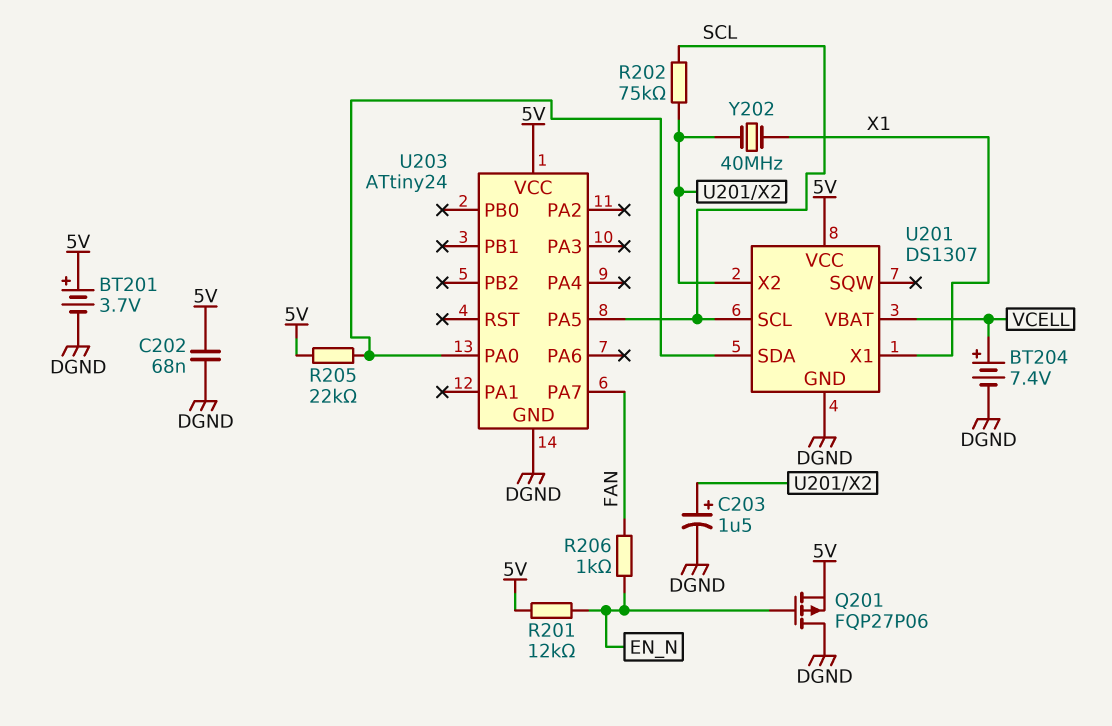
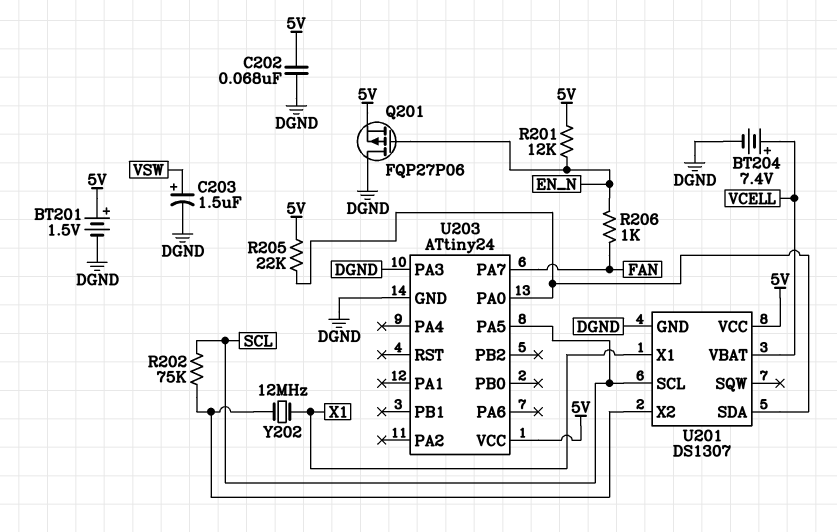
BT201: 3.7V (plus 5V, minus DGND) -> 1.5V (plus 5V, minus DGND)
C203: 1.5uF (plus U201/X2, minus DGND) -> 1.5uF (plus VSW, minus DGND)
U203 pin PA3: none -> DGND
Y202: 40MHz (U201/X2, X1) -> 12MHz (U201/X2, X1)

